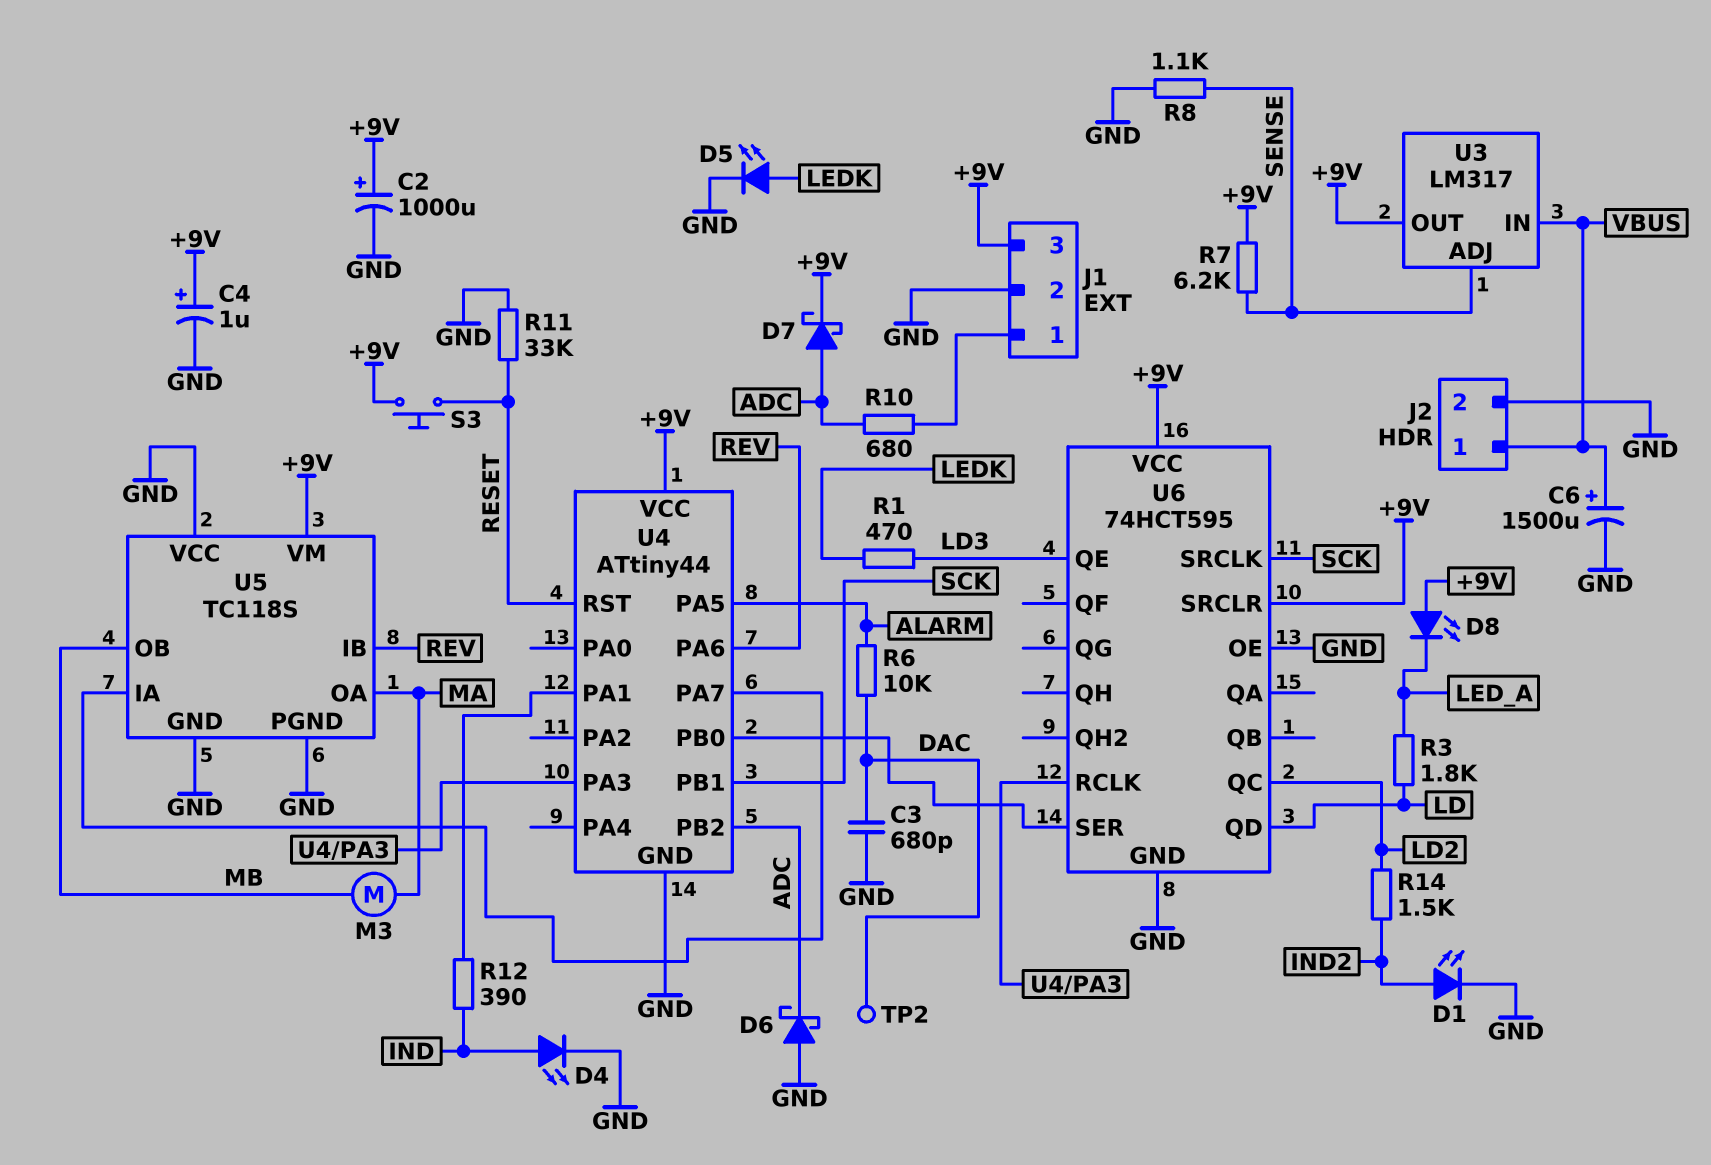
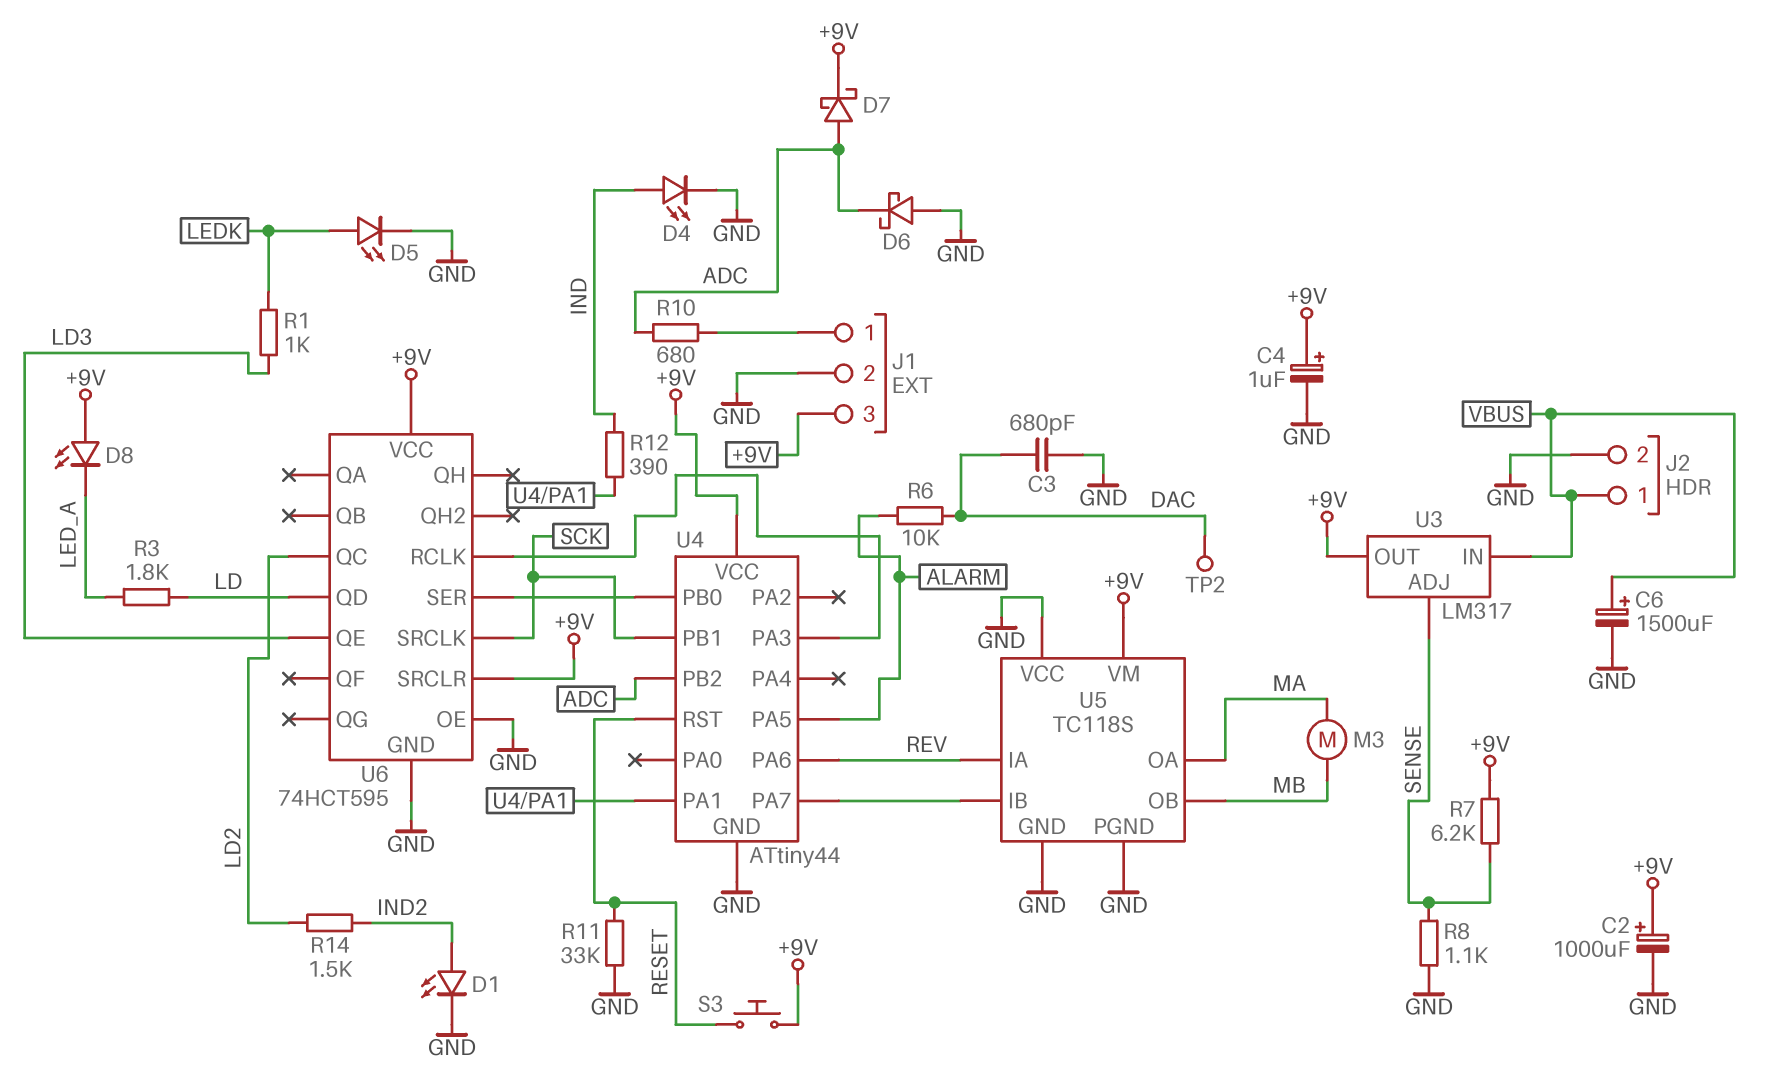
R1: 470 (LD3, LEDK) -> 1k (LD3, LEDK)
U5 pin IA: U4/PA7 -> REV
U5 pin IB: REV -> U4/PA7

